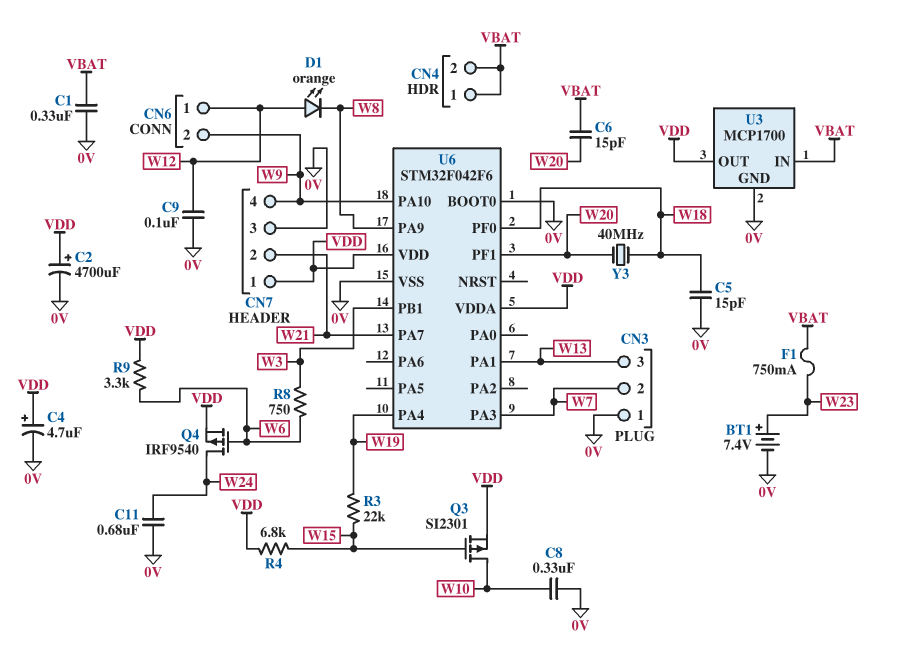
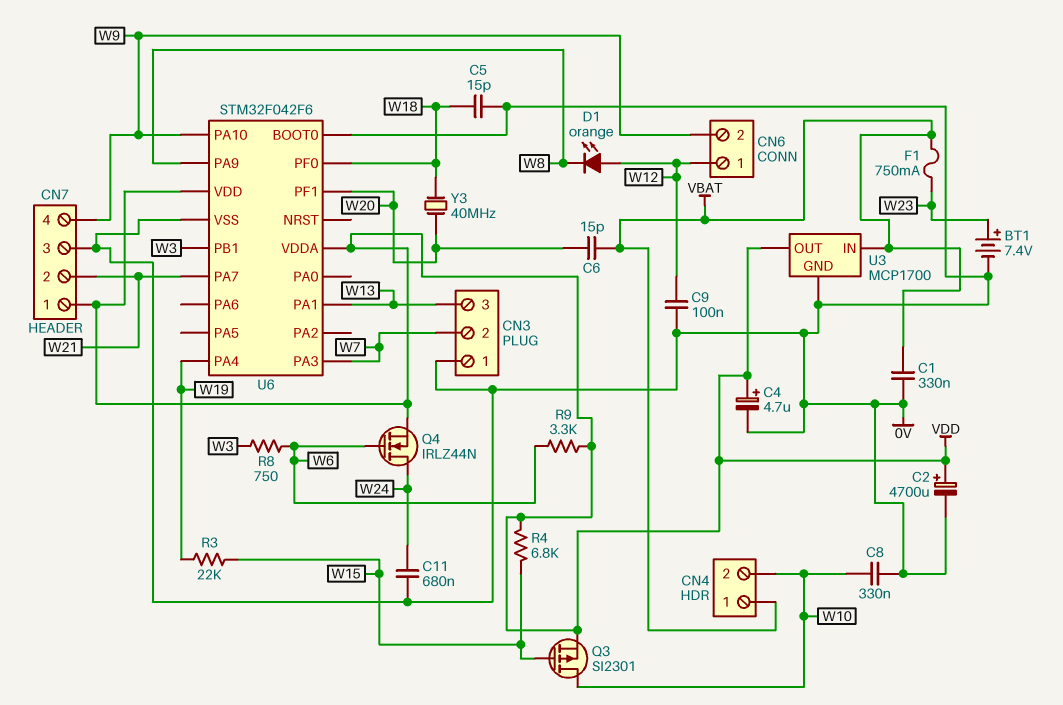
CN4 pin 2: VBAT -> W10
Q4: PMOS IRF9540 (G W6, D W24, S VDD) -> NMOS IRLZ44N (G W6, D W24, S VDD)

